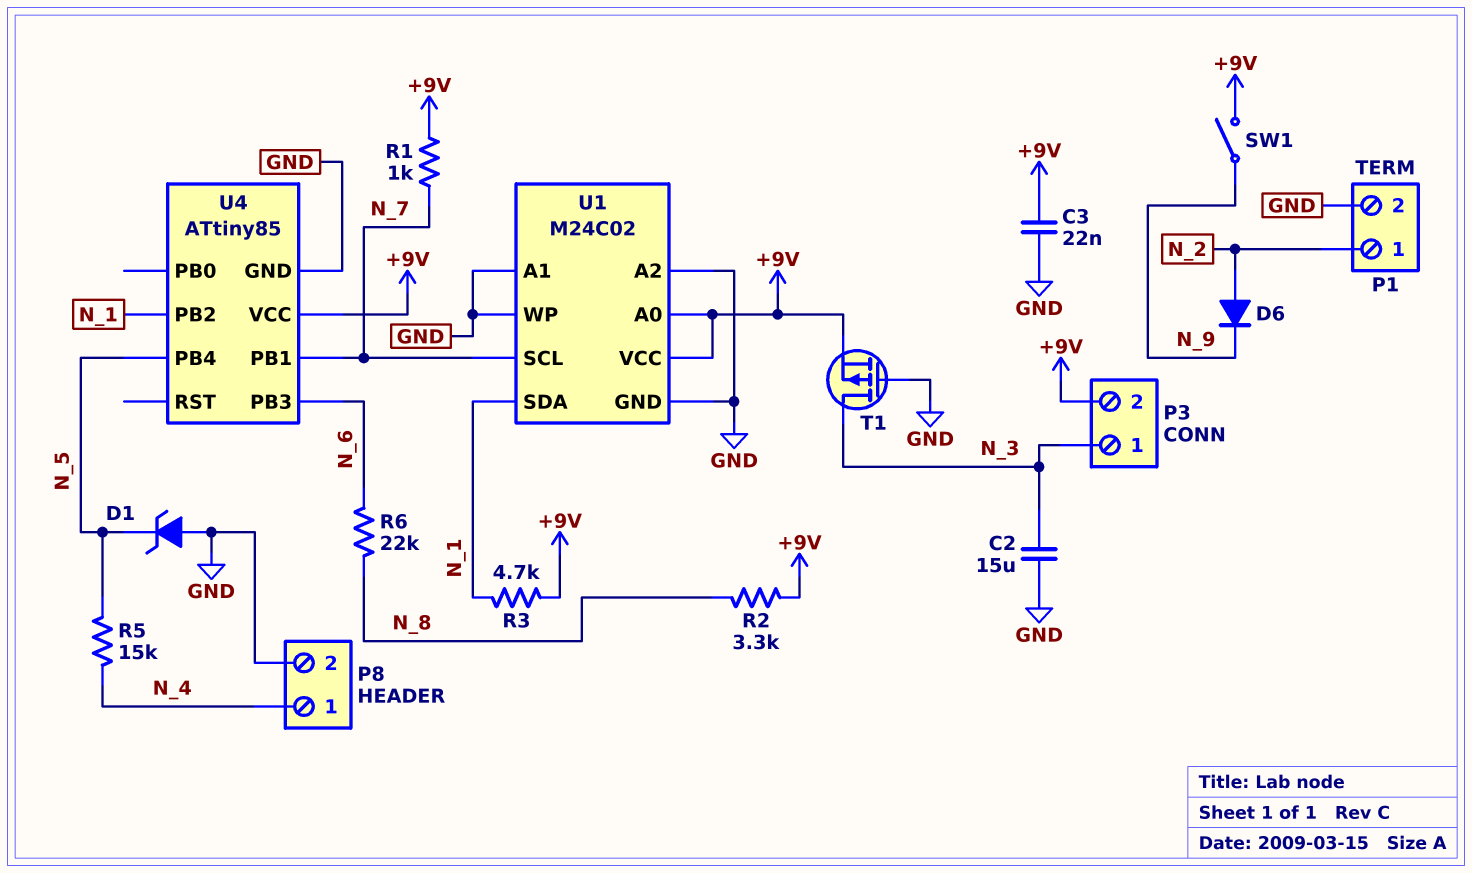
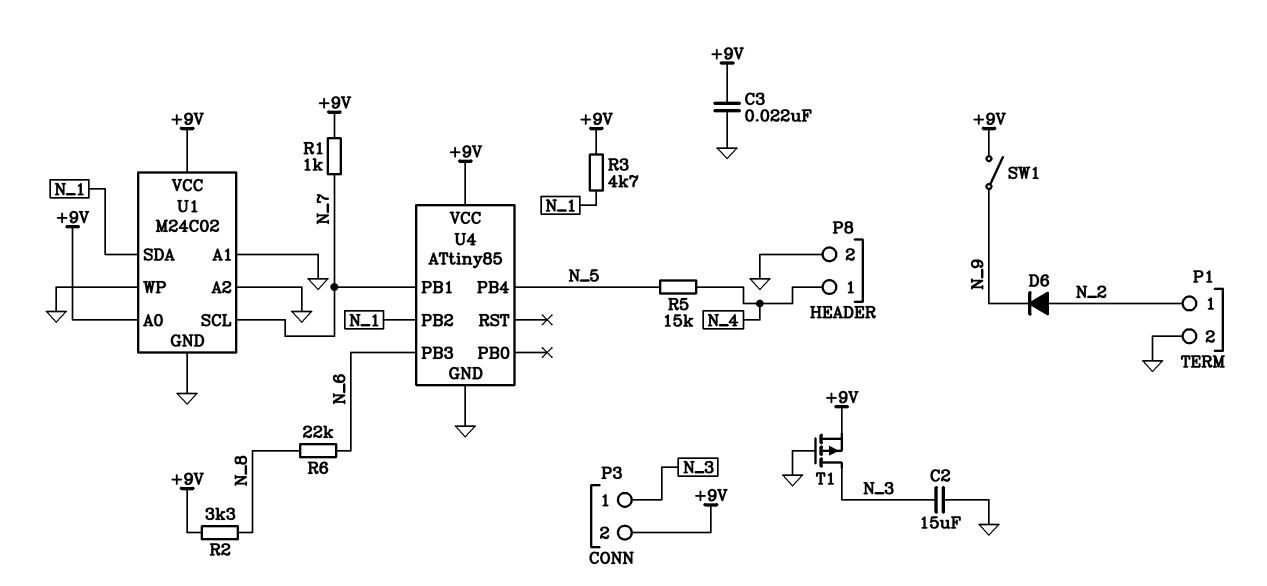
D1: zener (A GND, K N_5) -> none

